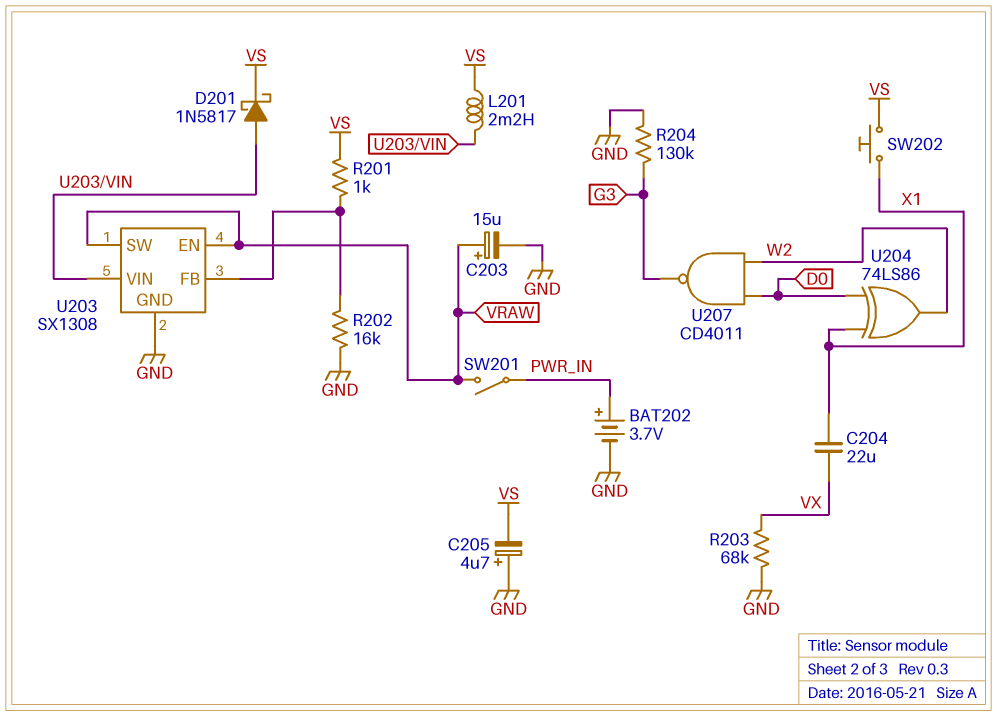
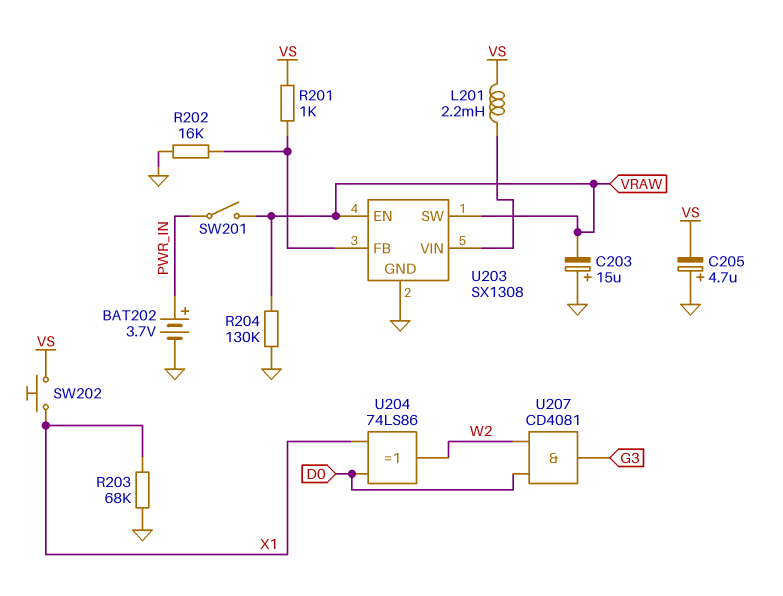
C203: 15uF (plus VRAW, minus GND) -> 15uF (plus GND, minus VRAW)
C204: 22uF (VX, X1) -> none
D201: schottky 1N5817 (A U203/VIN, K VS) -> none
R203: 68k (GND, VX) -> 68k (GND, X1)
R204: 130k (G3, GND) -> 130k (GND, VRAW)
U207: NAND CD4011 (in D0, in W2, out G3) -> AND CD4081 (in D0, in W2, out G3)

